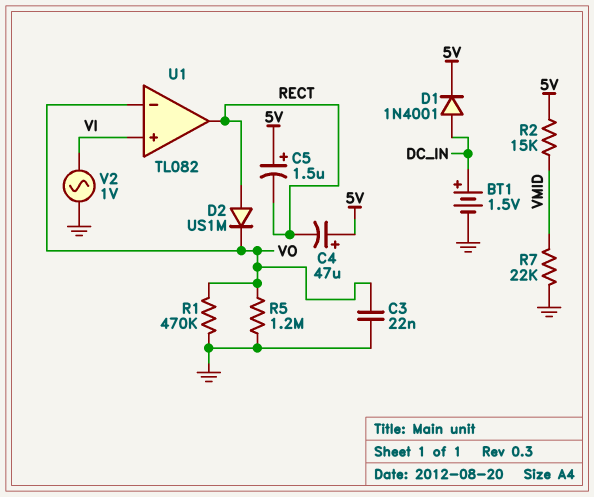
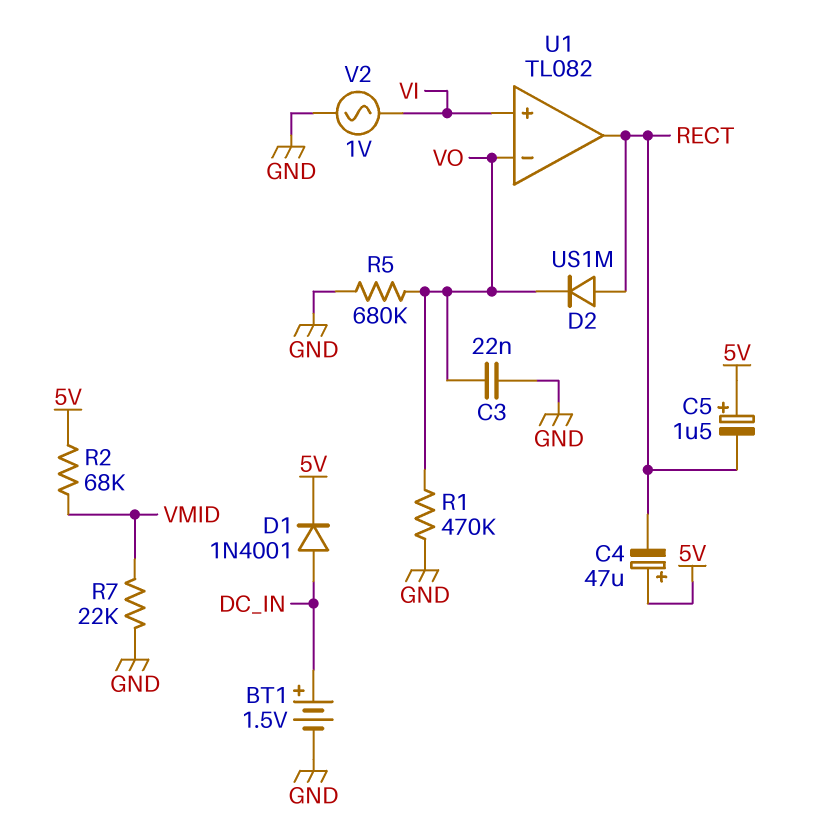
R2: 15k (5V, VMID) -> 68k (5V, VMID)
R5: 1.2M (GND, VO) -> 680k (GND, VO)

